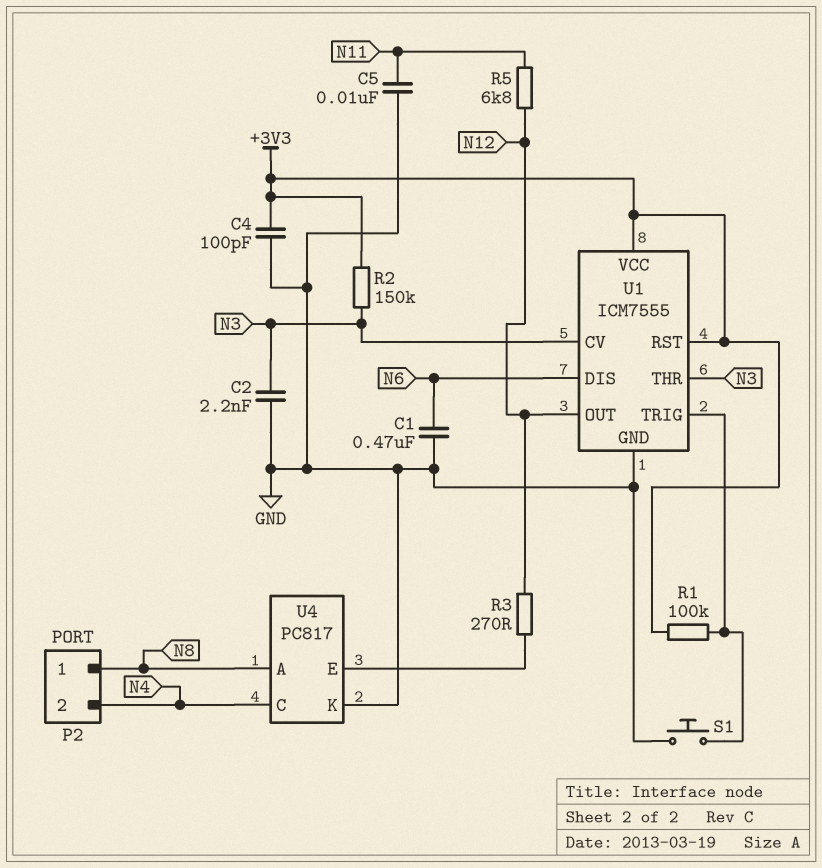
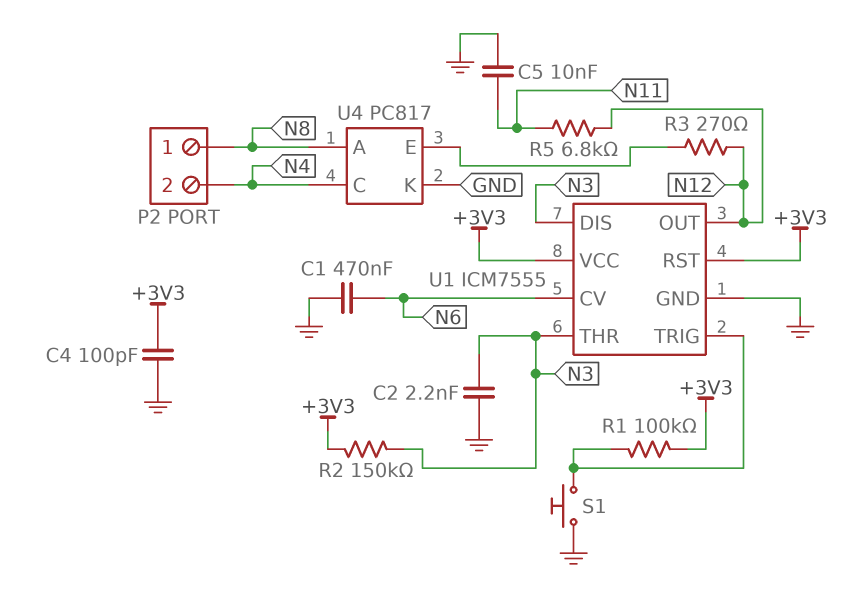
U1 pin CV: N3 -> N6
U1 pin DIS: N6 -> N3

